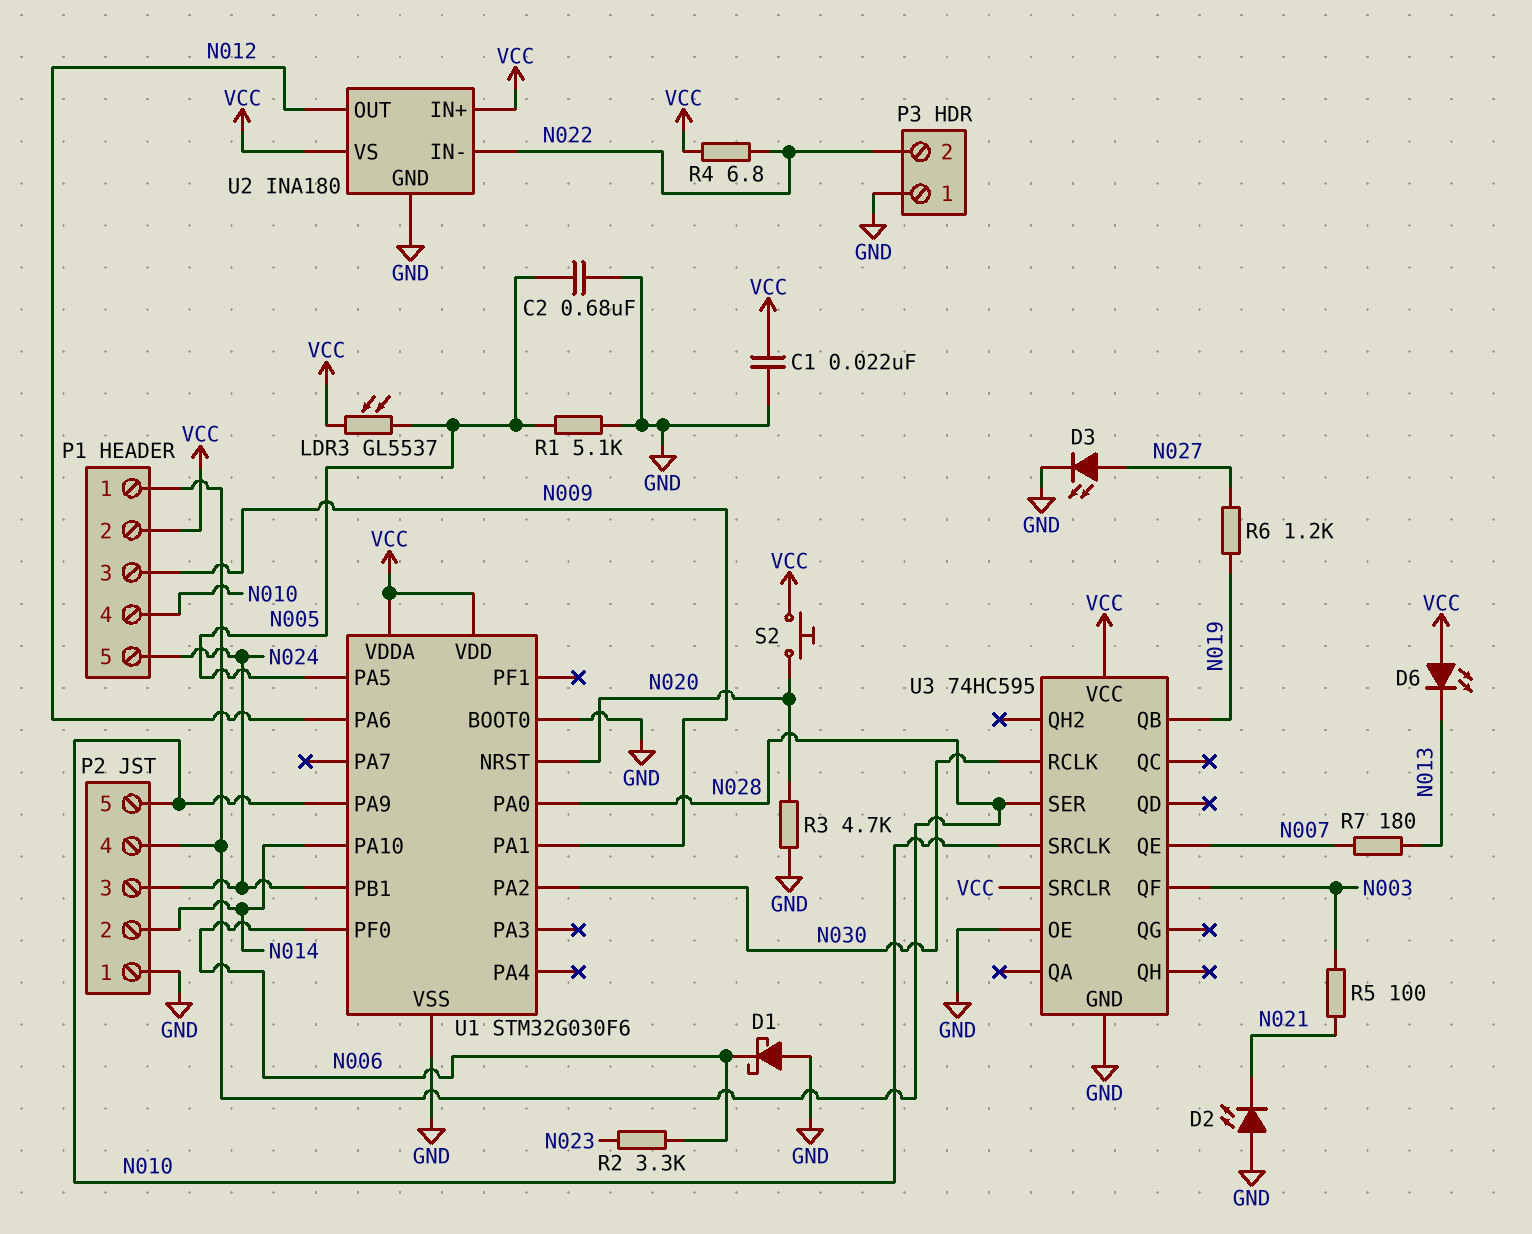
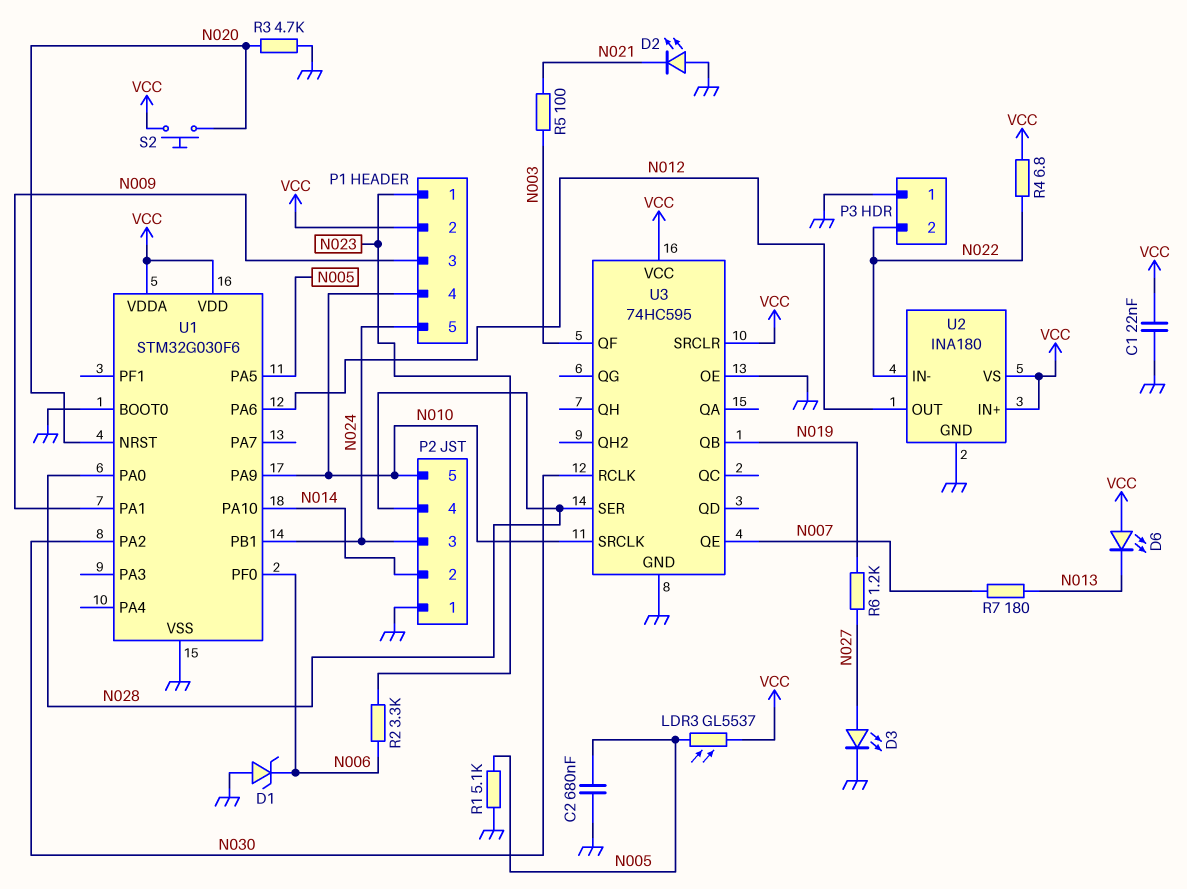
D1: schottky (A GND, K N006) -> zener (A GND, K N006)
P1 pin 1: N028 -> N023

